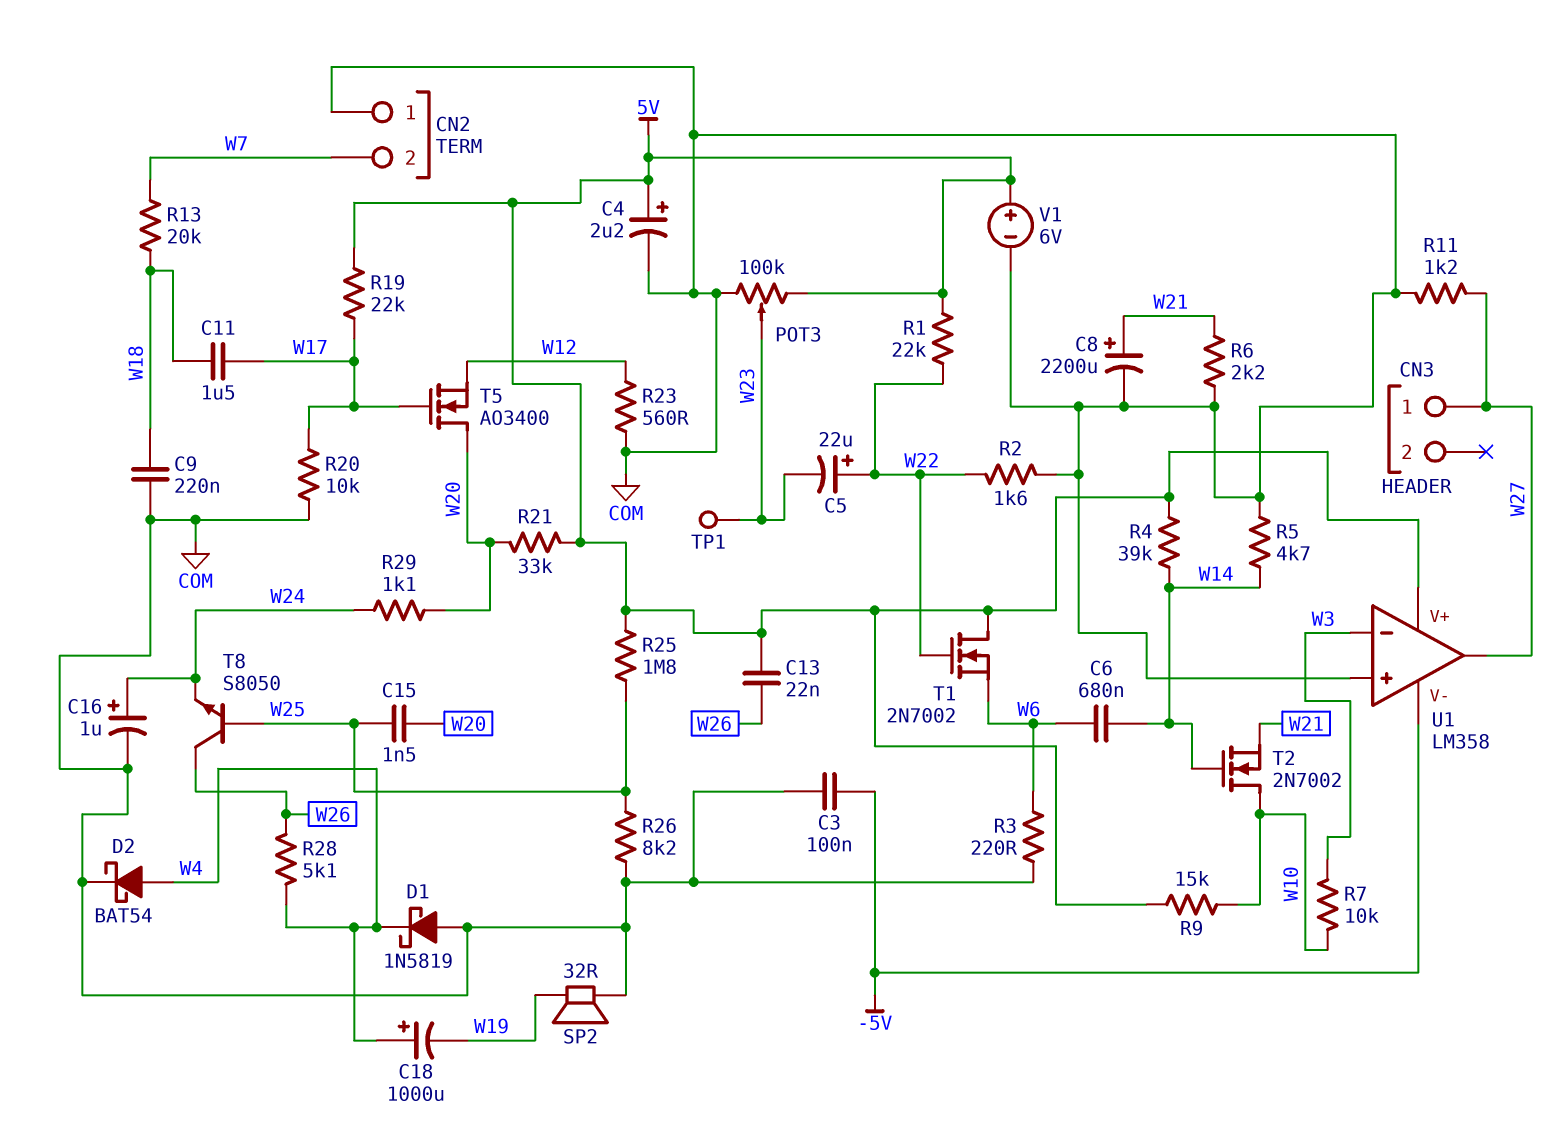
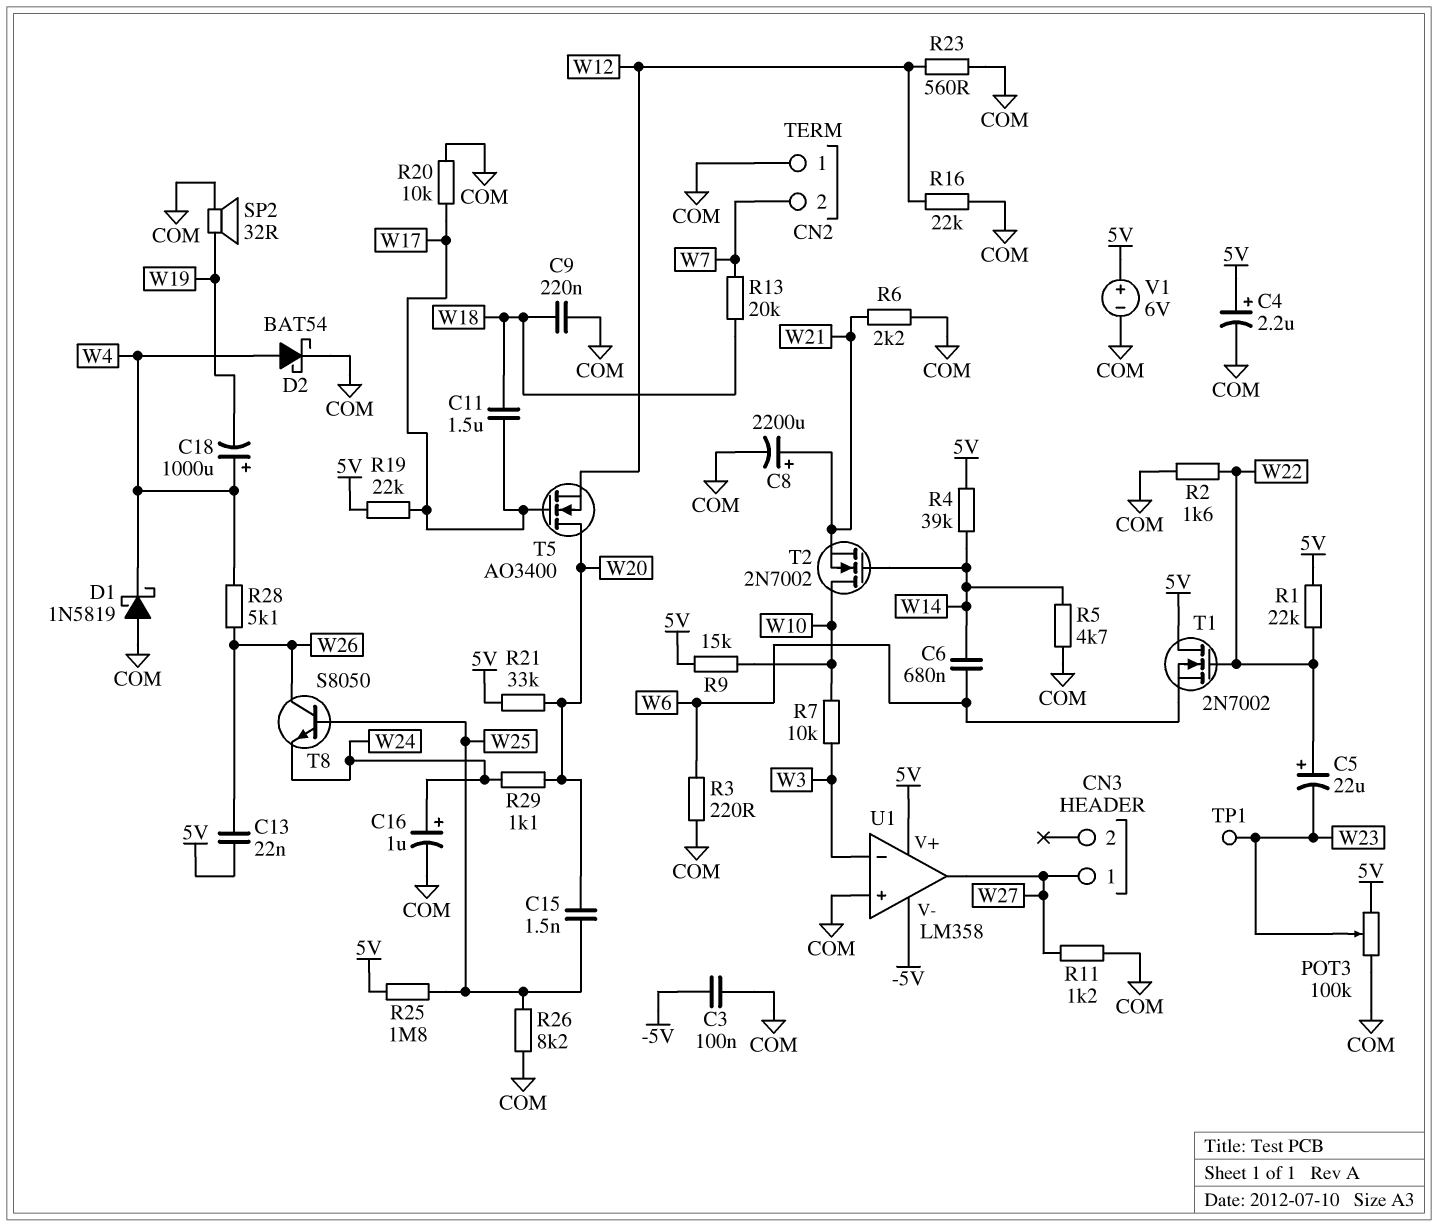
R16: none -> 22k (COM, W12)

